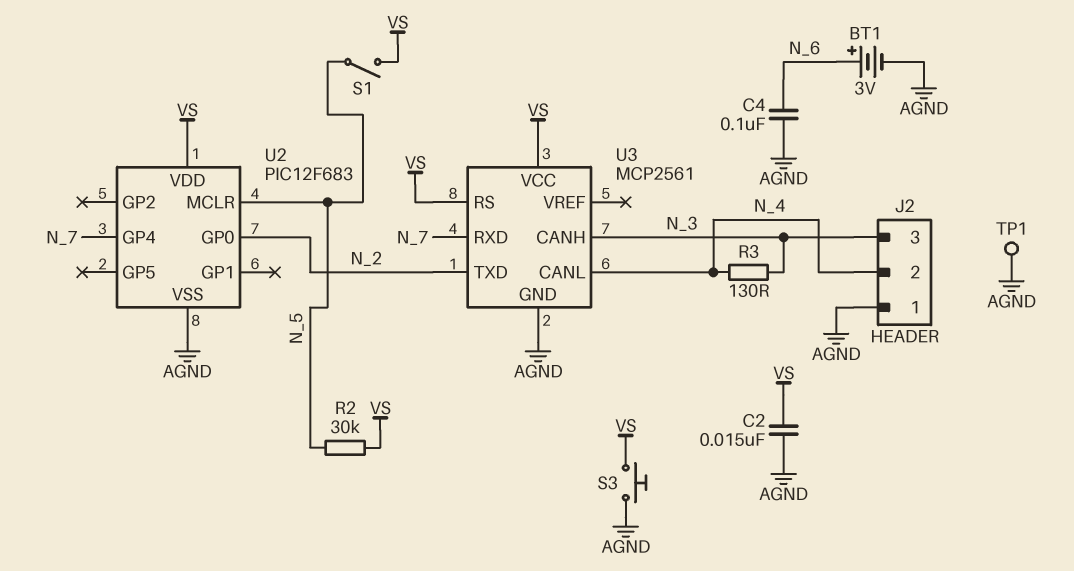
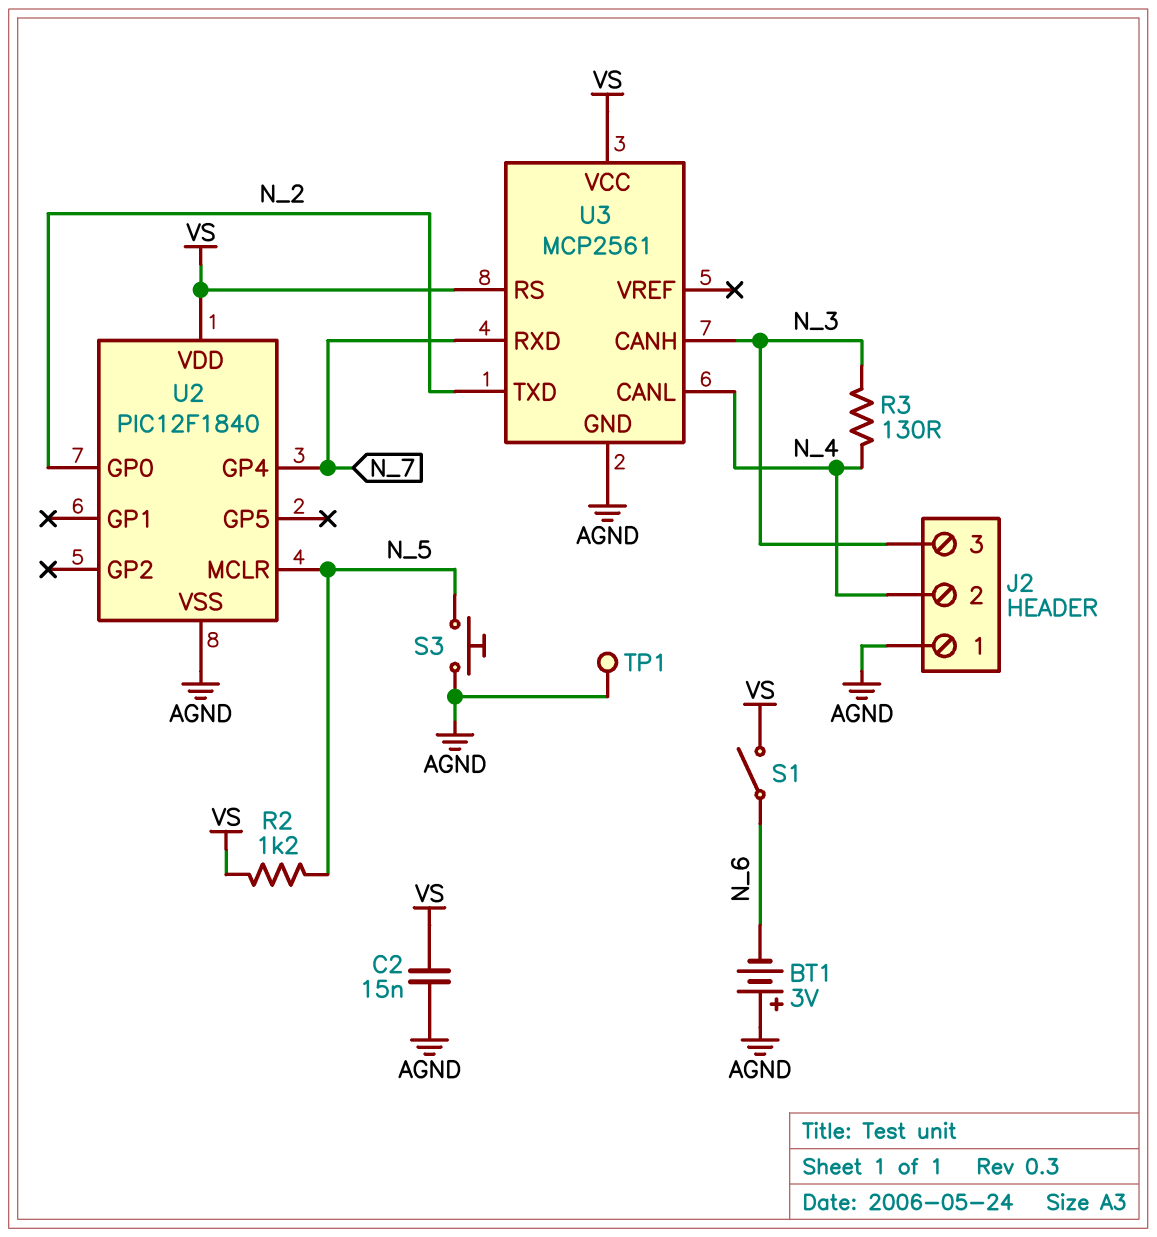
BT1: 3V (plus N_6, minus AGND) -> 3V (plus AGND, minus N_6)
C4: 100nF (AGND, N_6) -> none
R2: 30k (N_5, VS) -> 1.2k (N_5, VS)
S1: switch (N_5, VS) -> switch (N_6, VS)
S3: button (AGND, VS) -> button (AGND, N_5)
U2: PIC12F683 -> PIC12F1840

